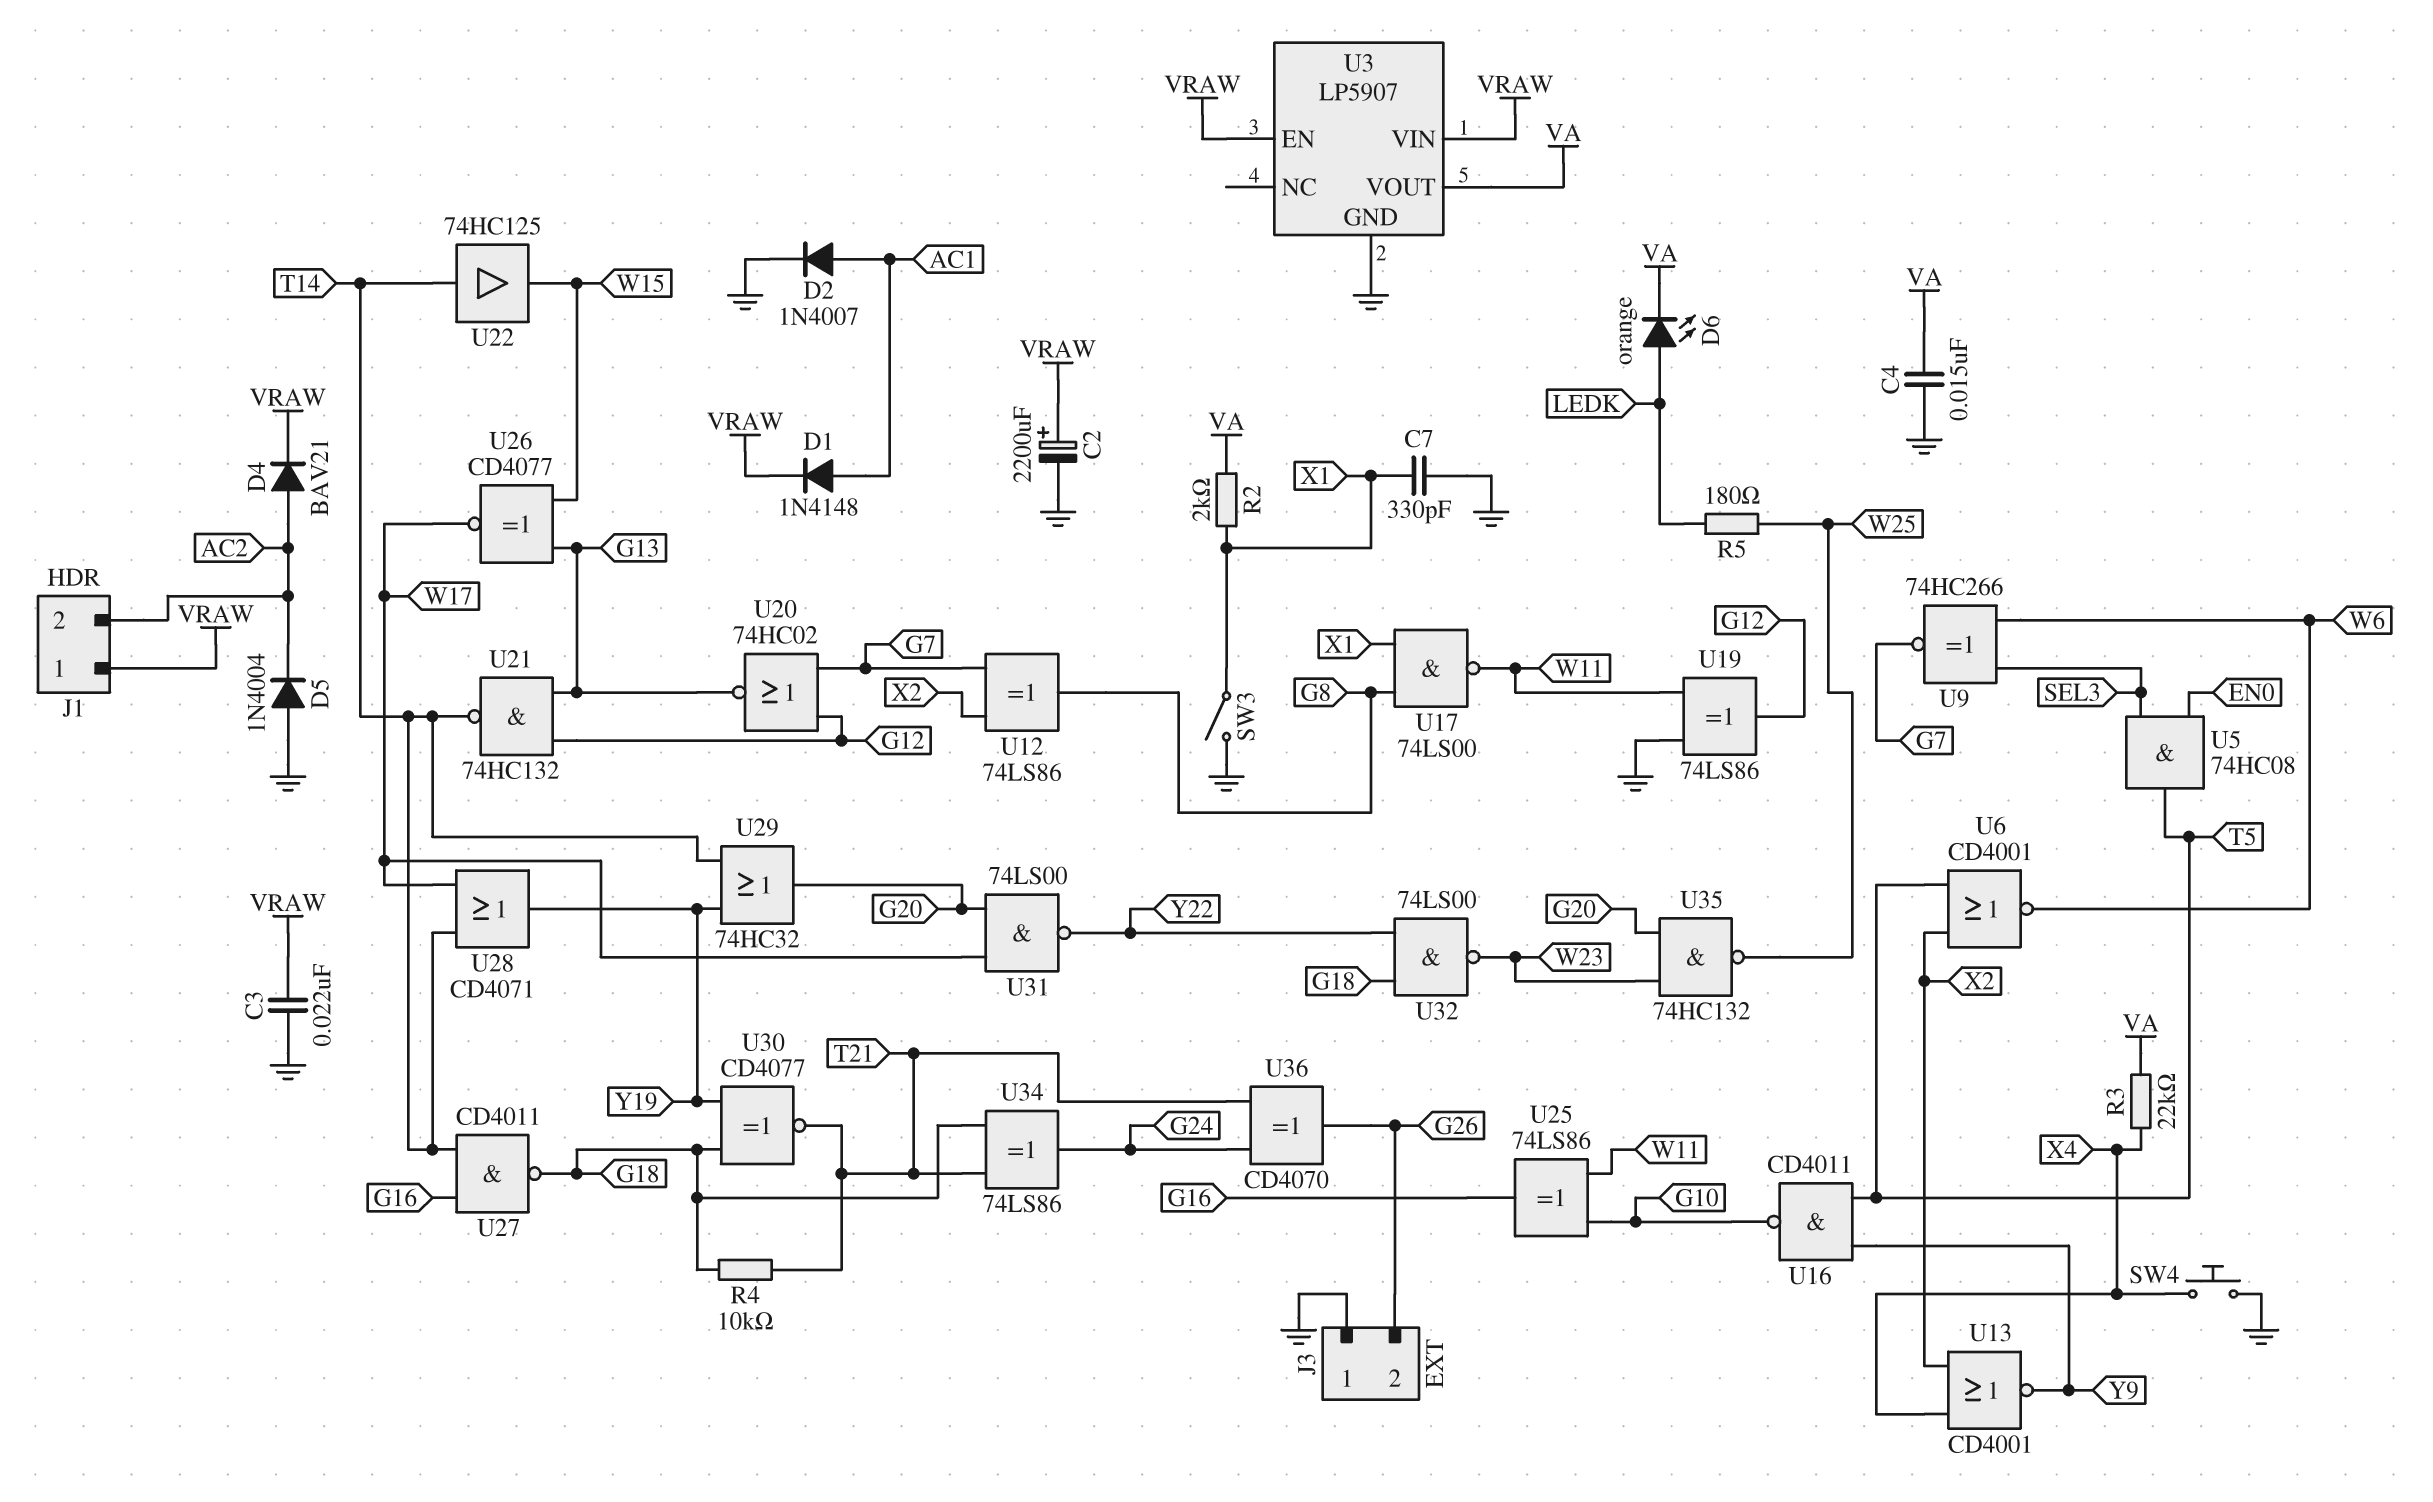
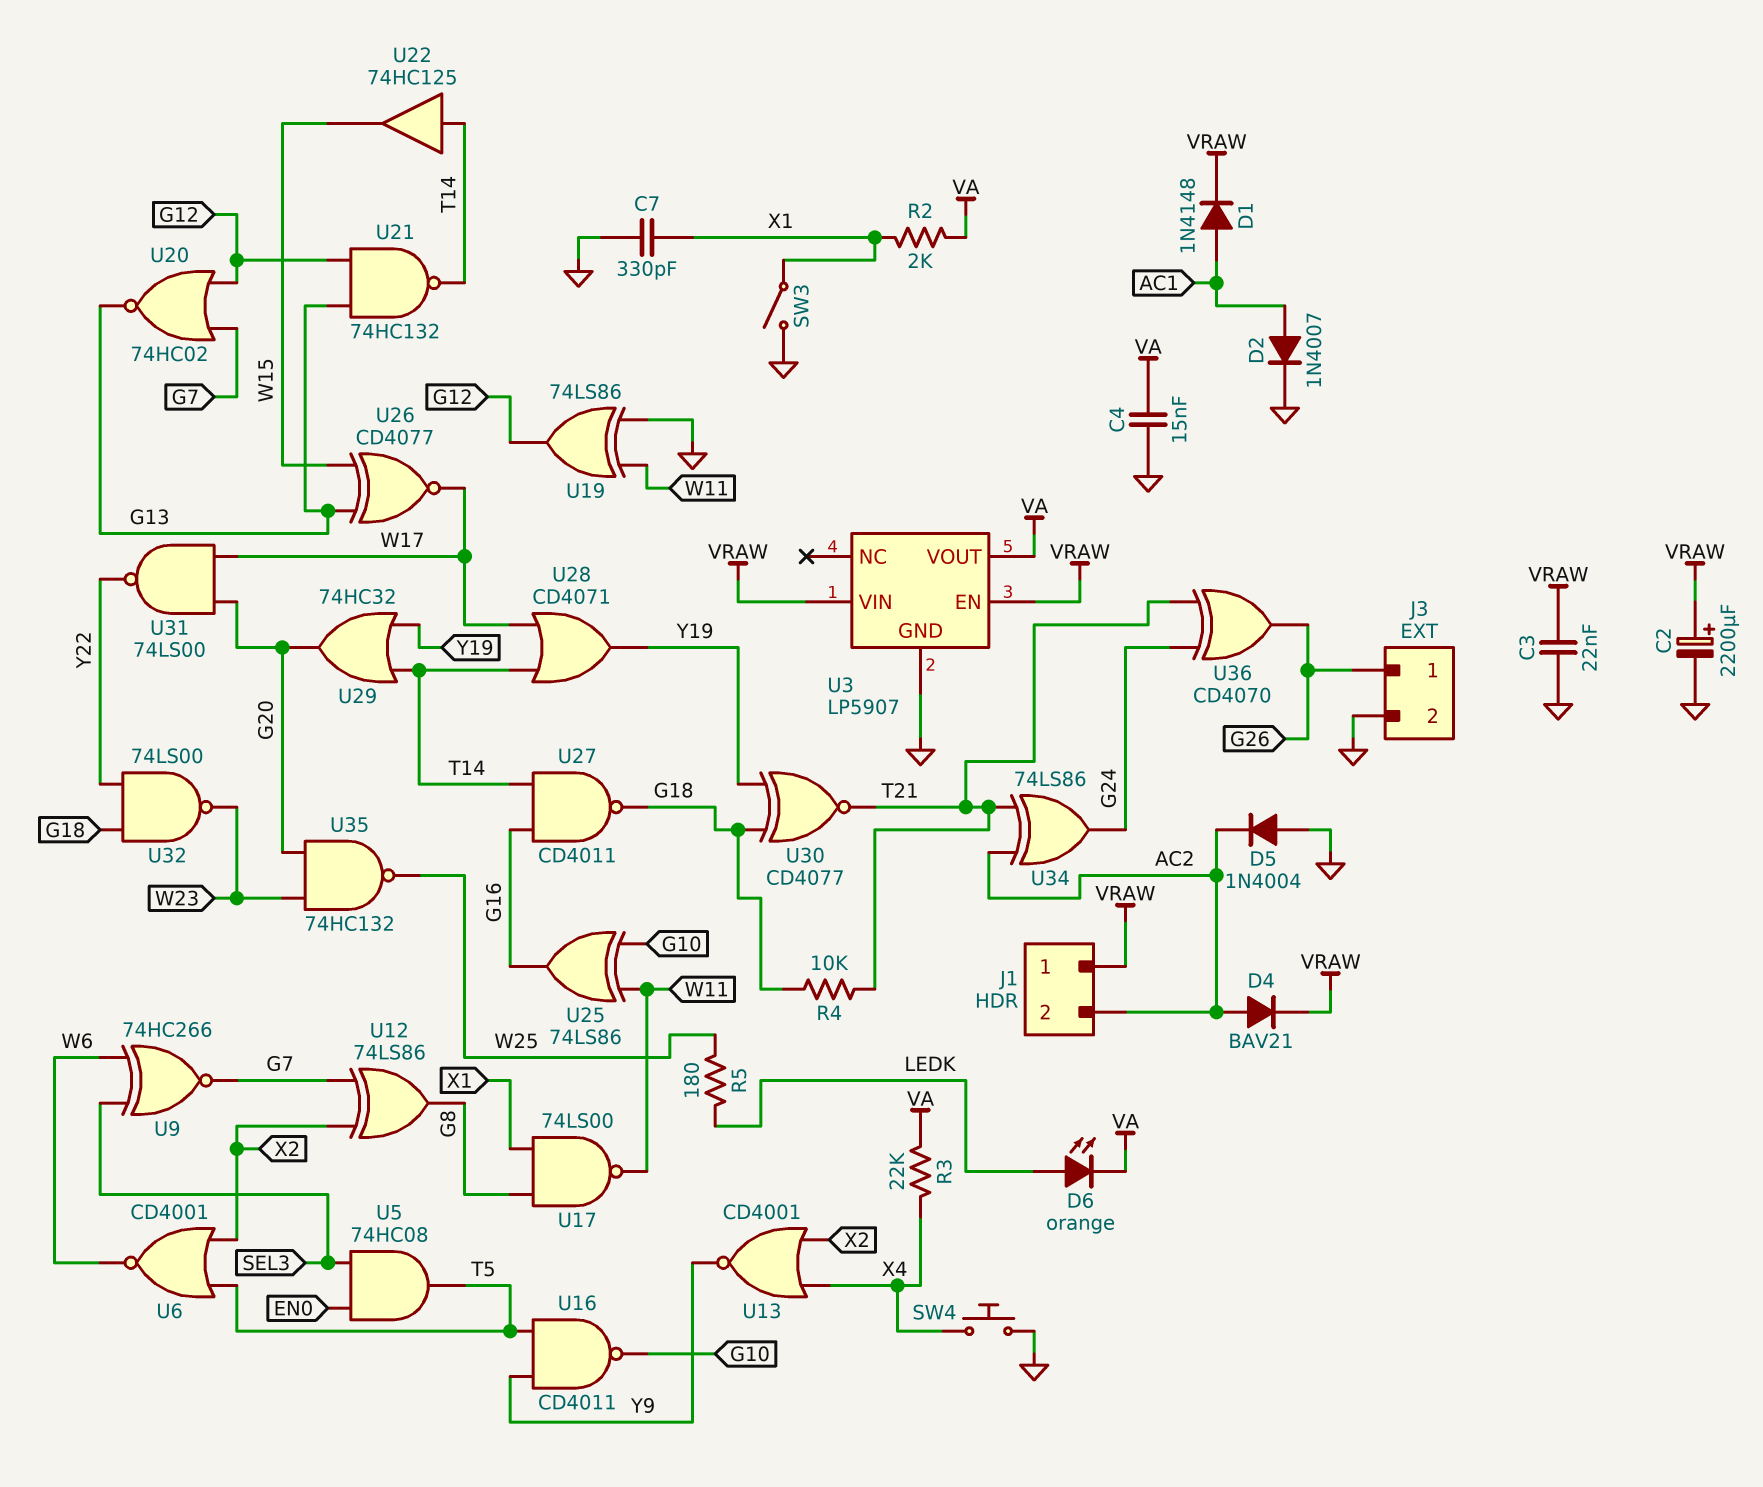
J3 pin 1: GND -> G26
J3 pin 2: G26 -> GND
U34: XOR 74LS86 (in G18, in T21, out G24) -> XOR 74LS86 (in AC2, in T21, out G24)

